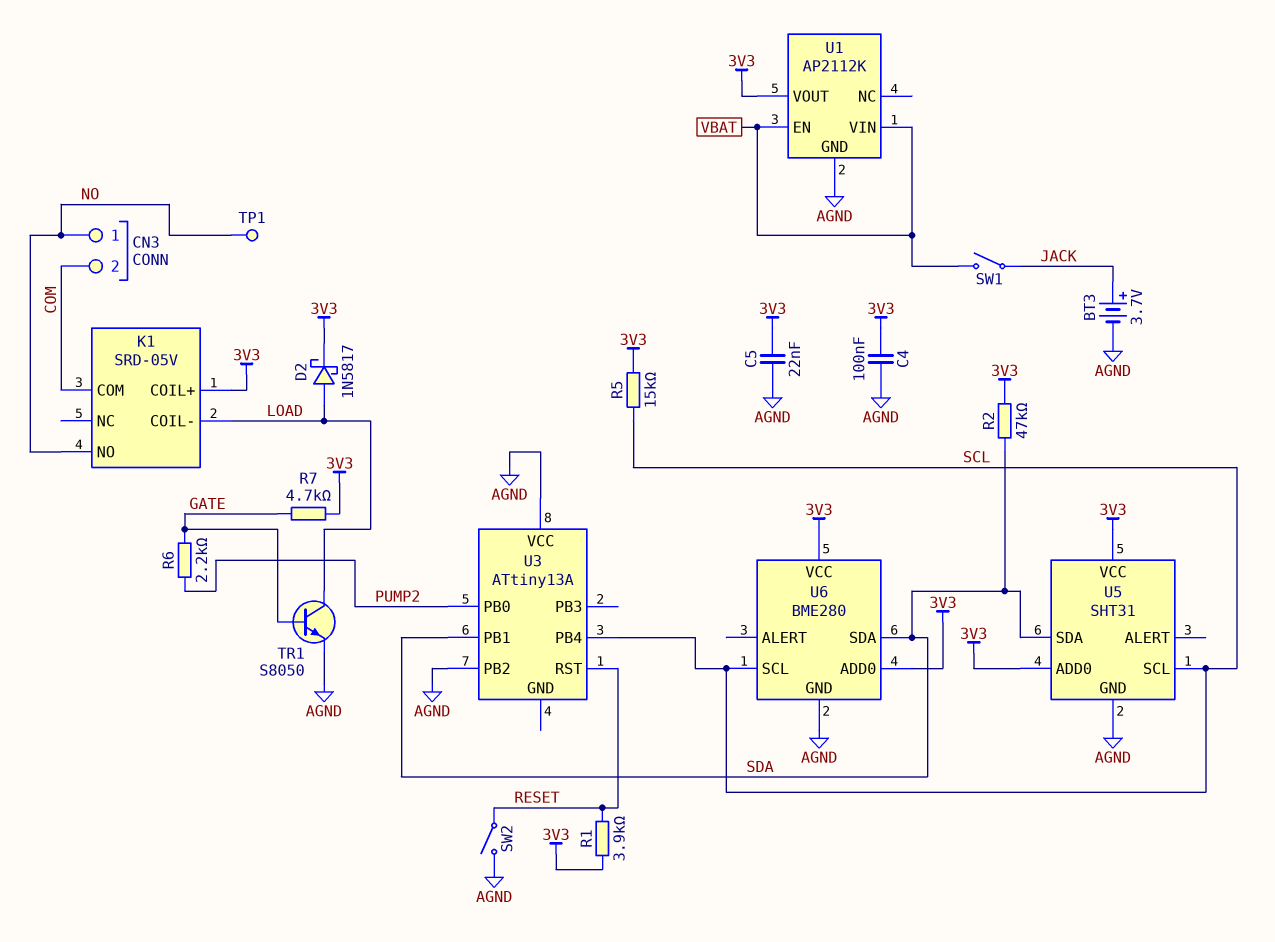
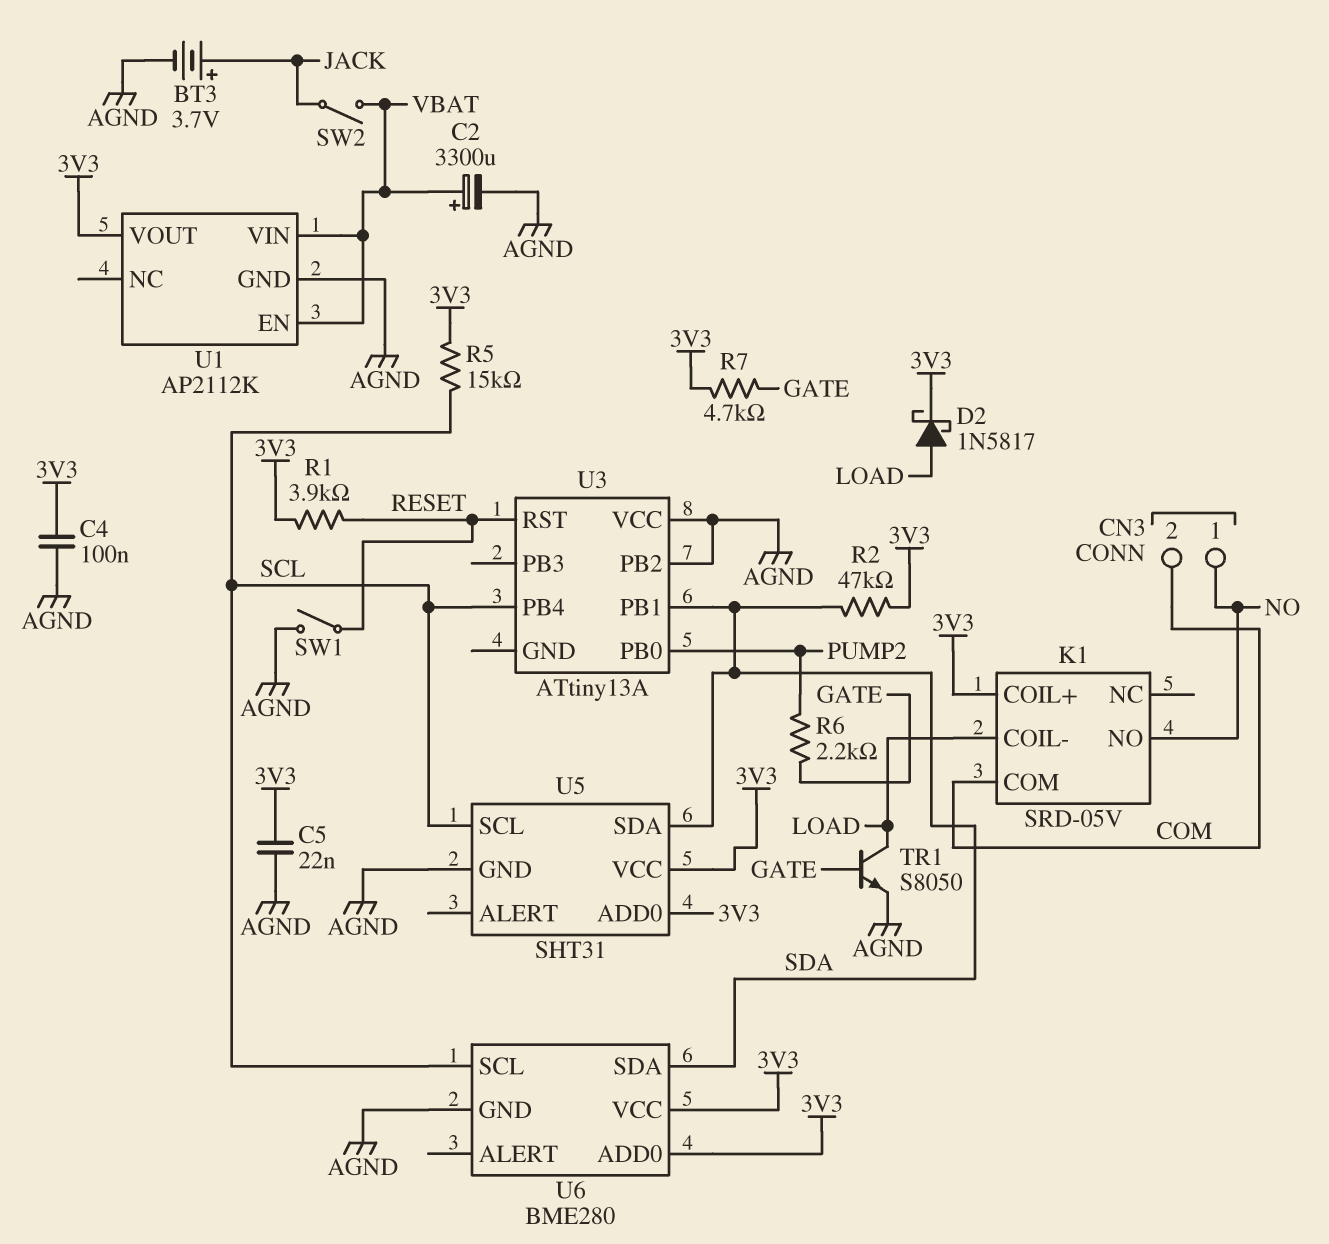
C2: none -> 3300uF (plus VBAT, minus AGND)
SW1: switch (JACK, VBAT) -> switch (AGND, RESET)
SW2: switch (AGND, RESET) -> switch (JACK, VBAT)
TP1: test point (NO) -> none

